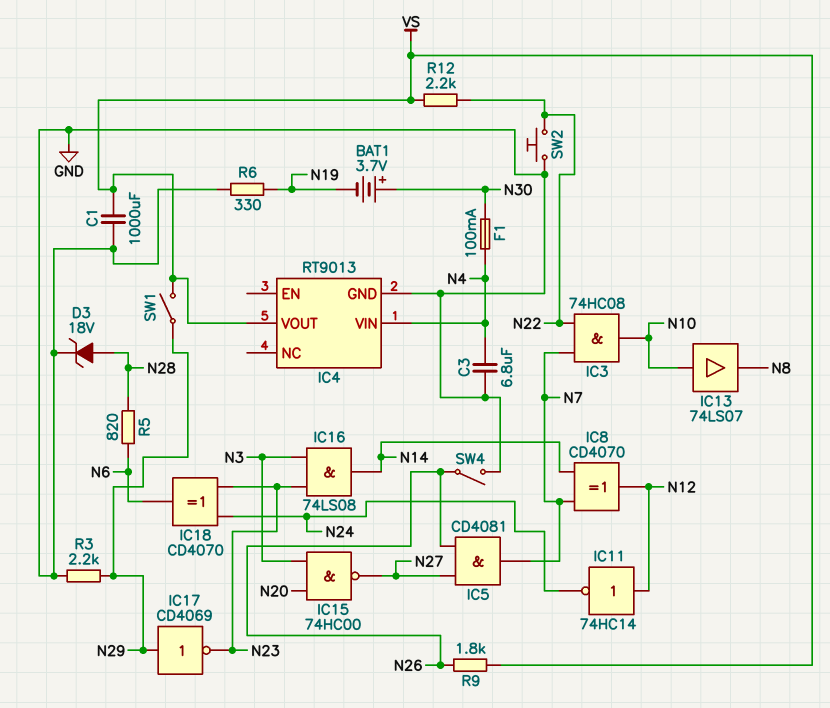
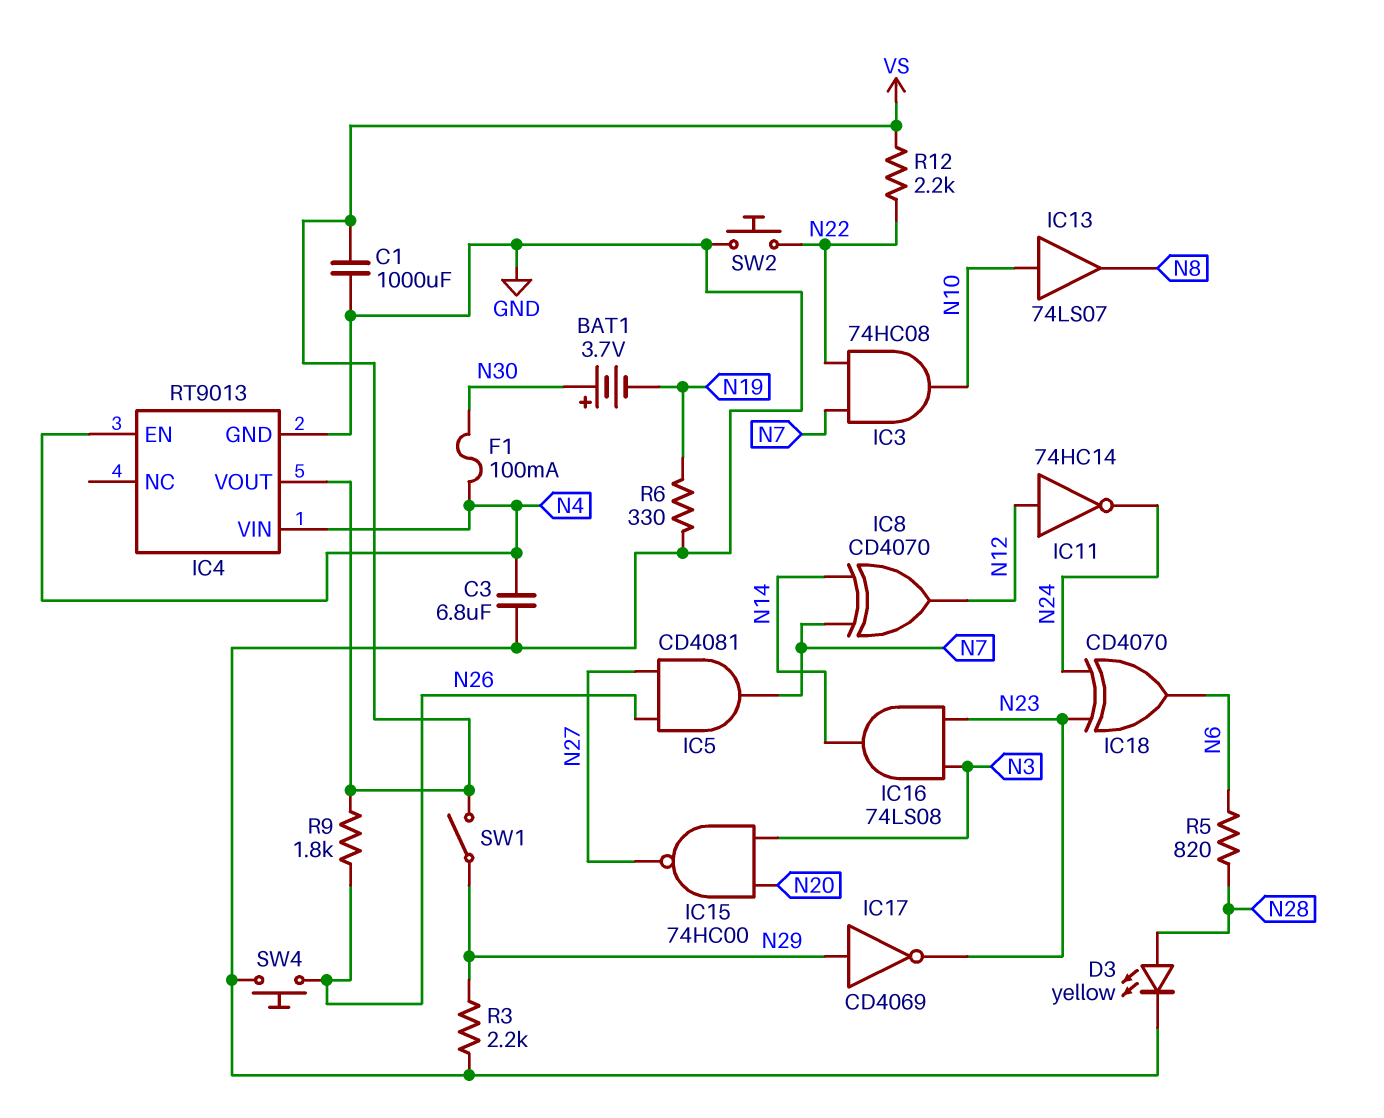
D3: zener 18V (A N28, K GND) -> LED yellow (A N28, K GND)
IC4 pin EN: none -> N4
SW4: switch (GND, N26) -> button (GND, N26)

